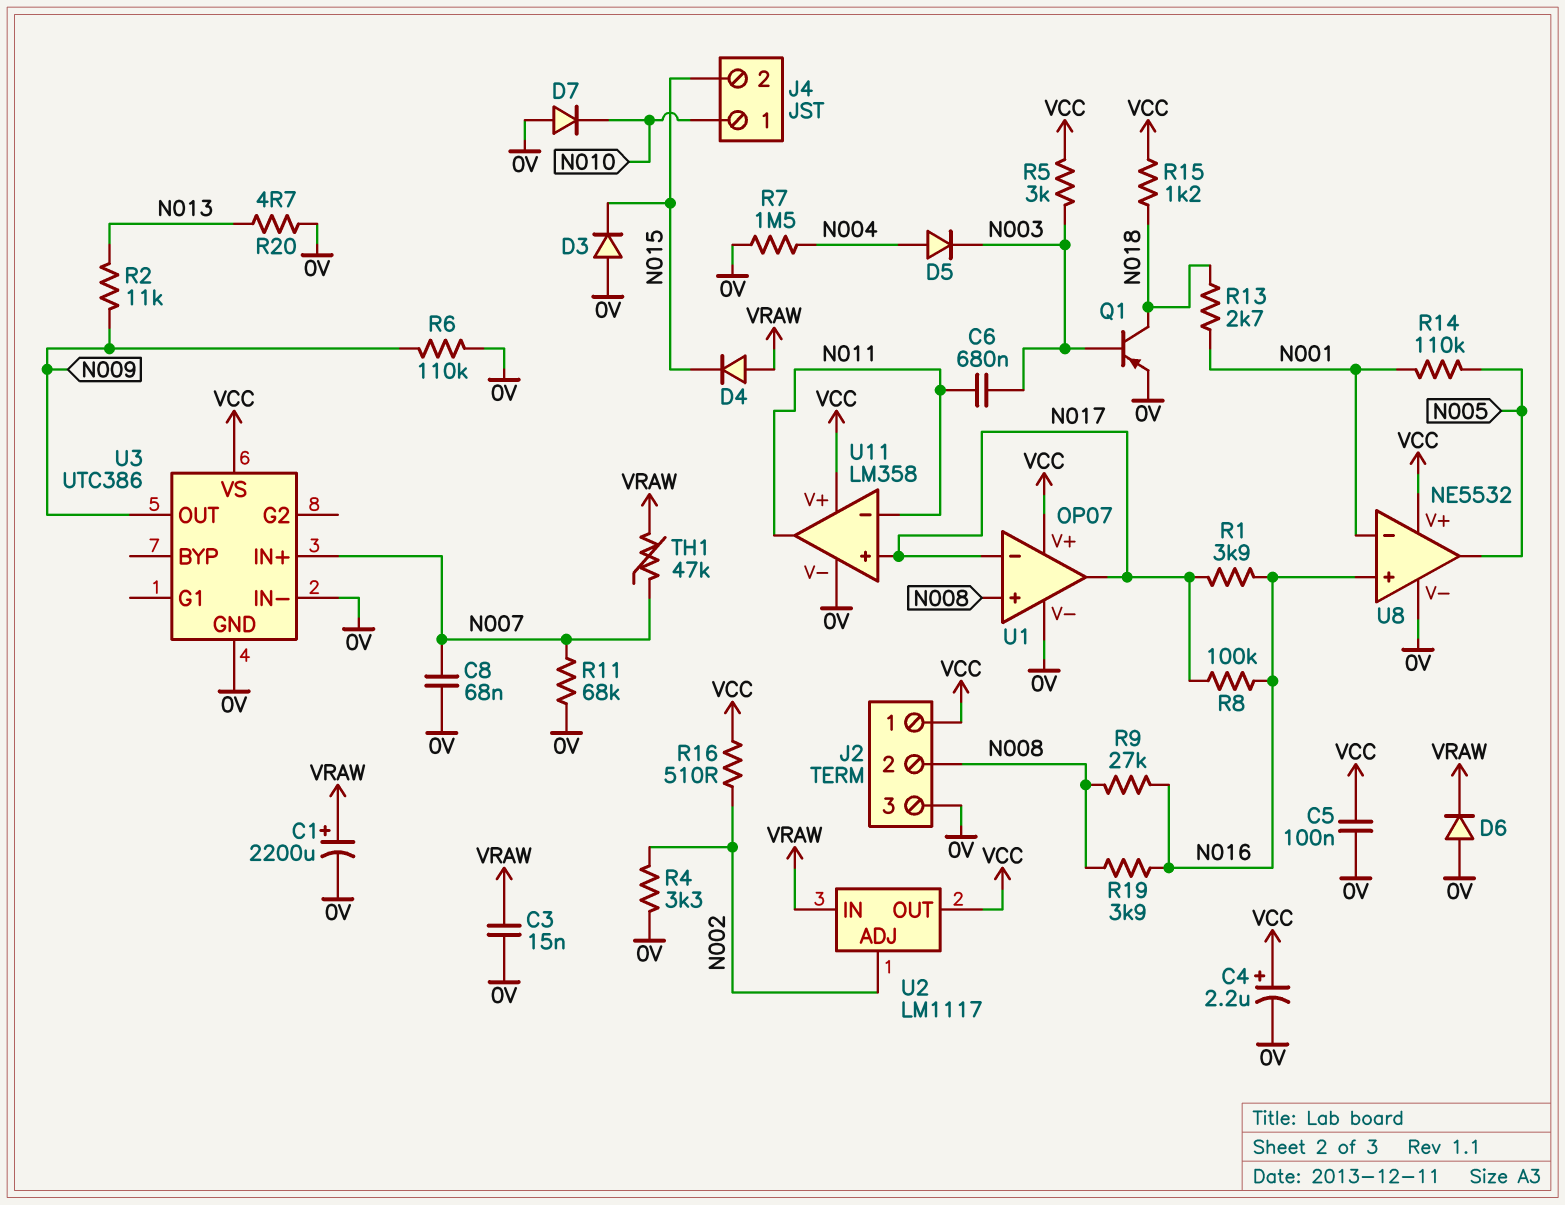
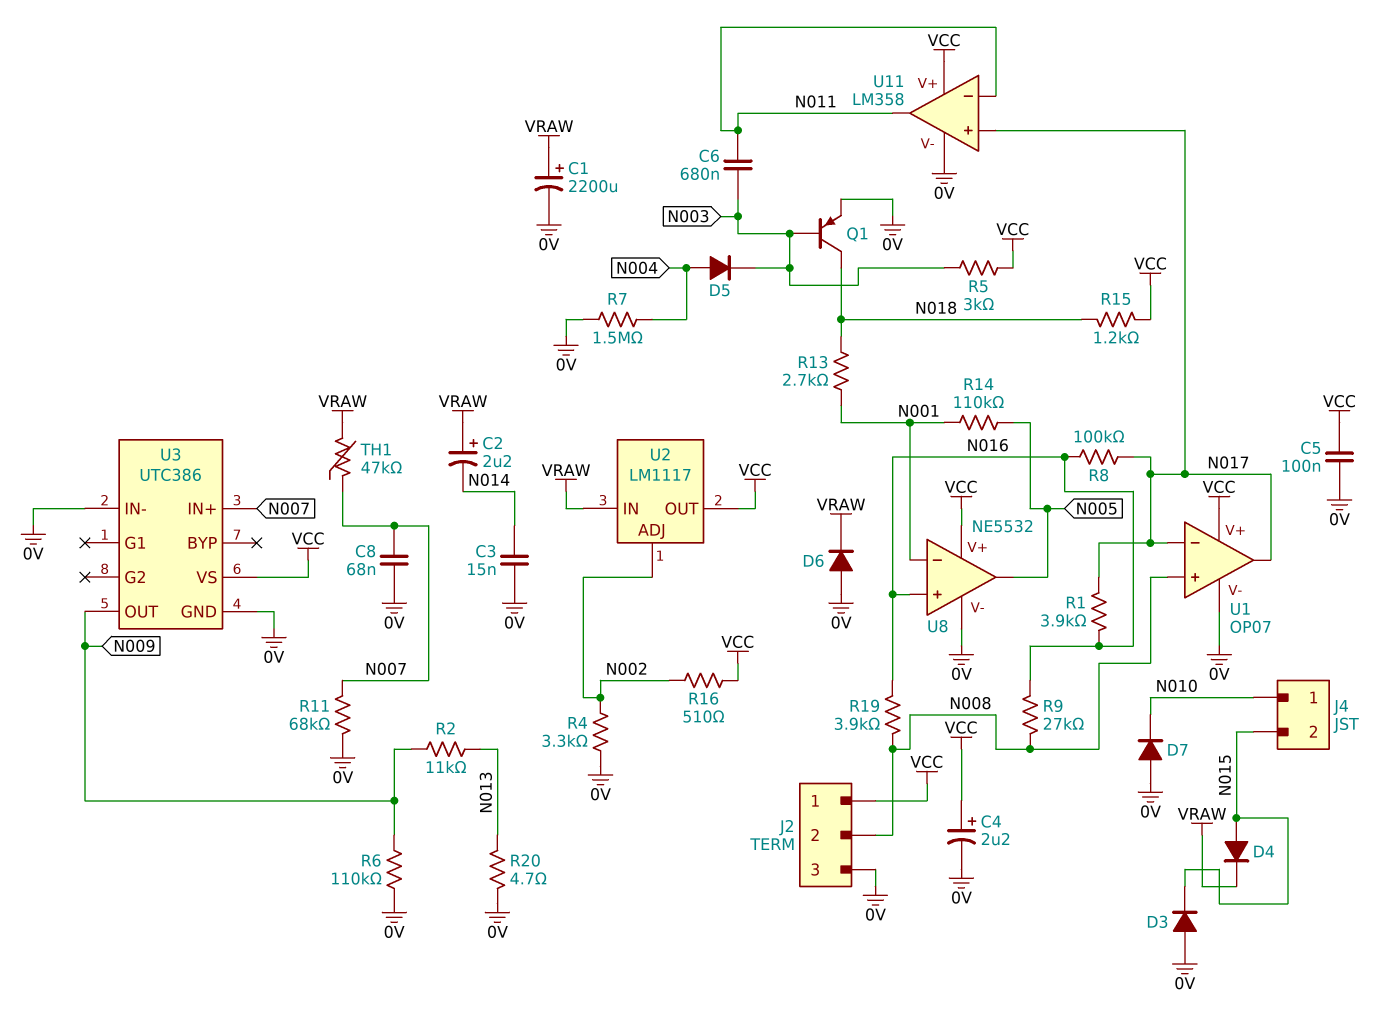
C2: none -> 2.2uF (plus VRAW, minus N014)
C3: 15nF (0V, VRAW) -> 15nF (0V, N014)
D4: diode (A VRAW, K N015) -> diode (A N015, K VRAW)

